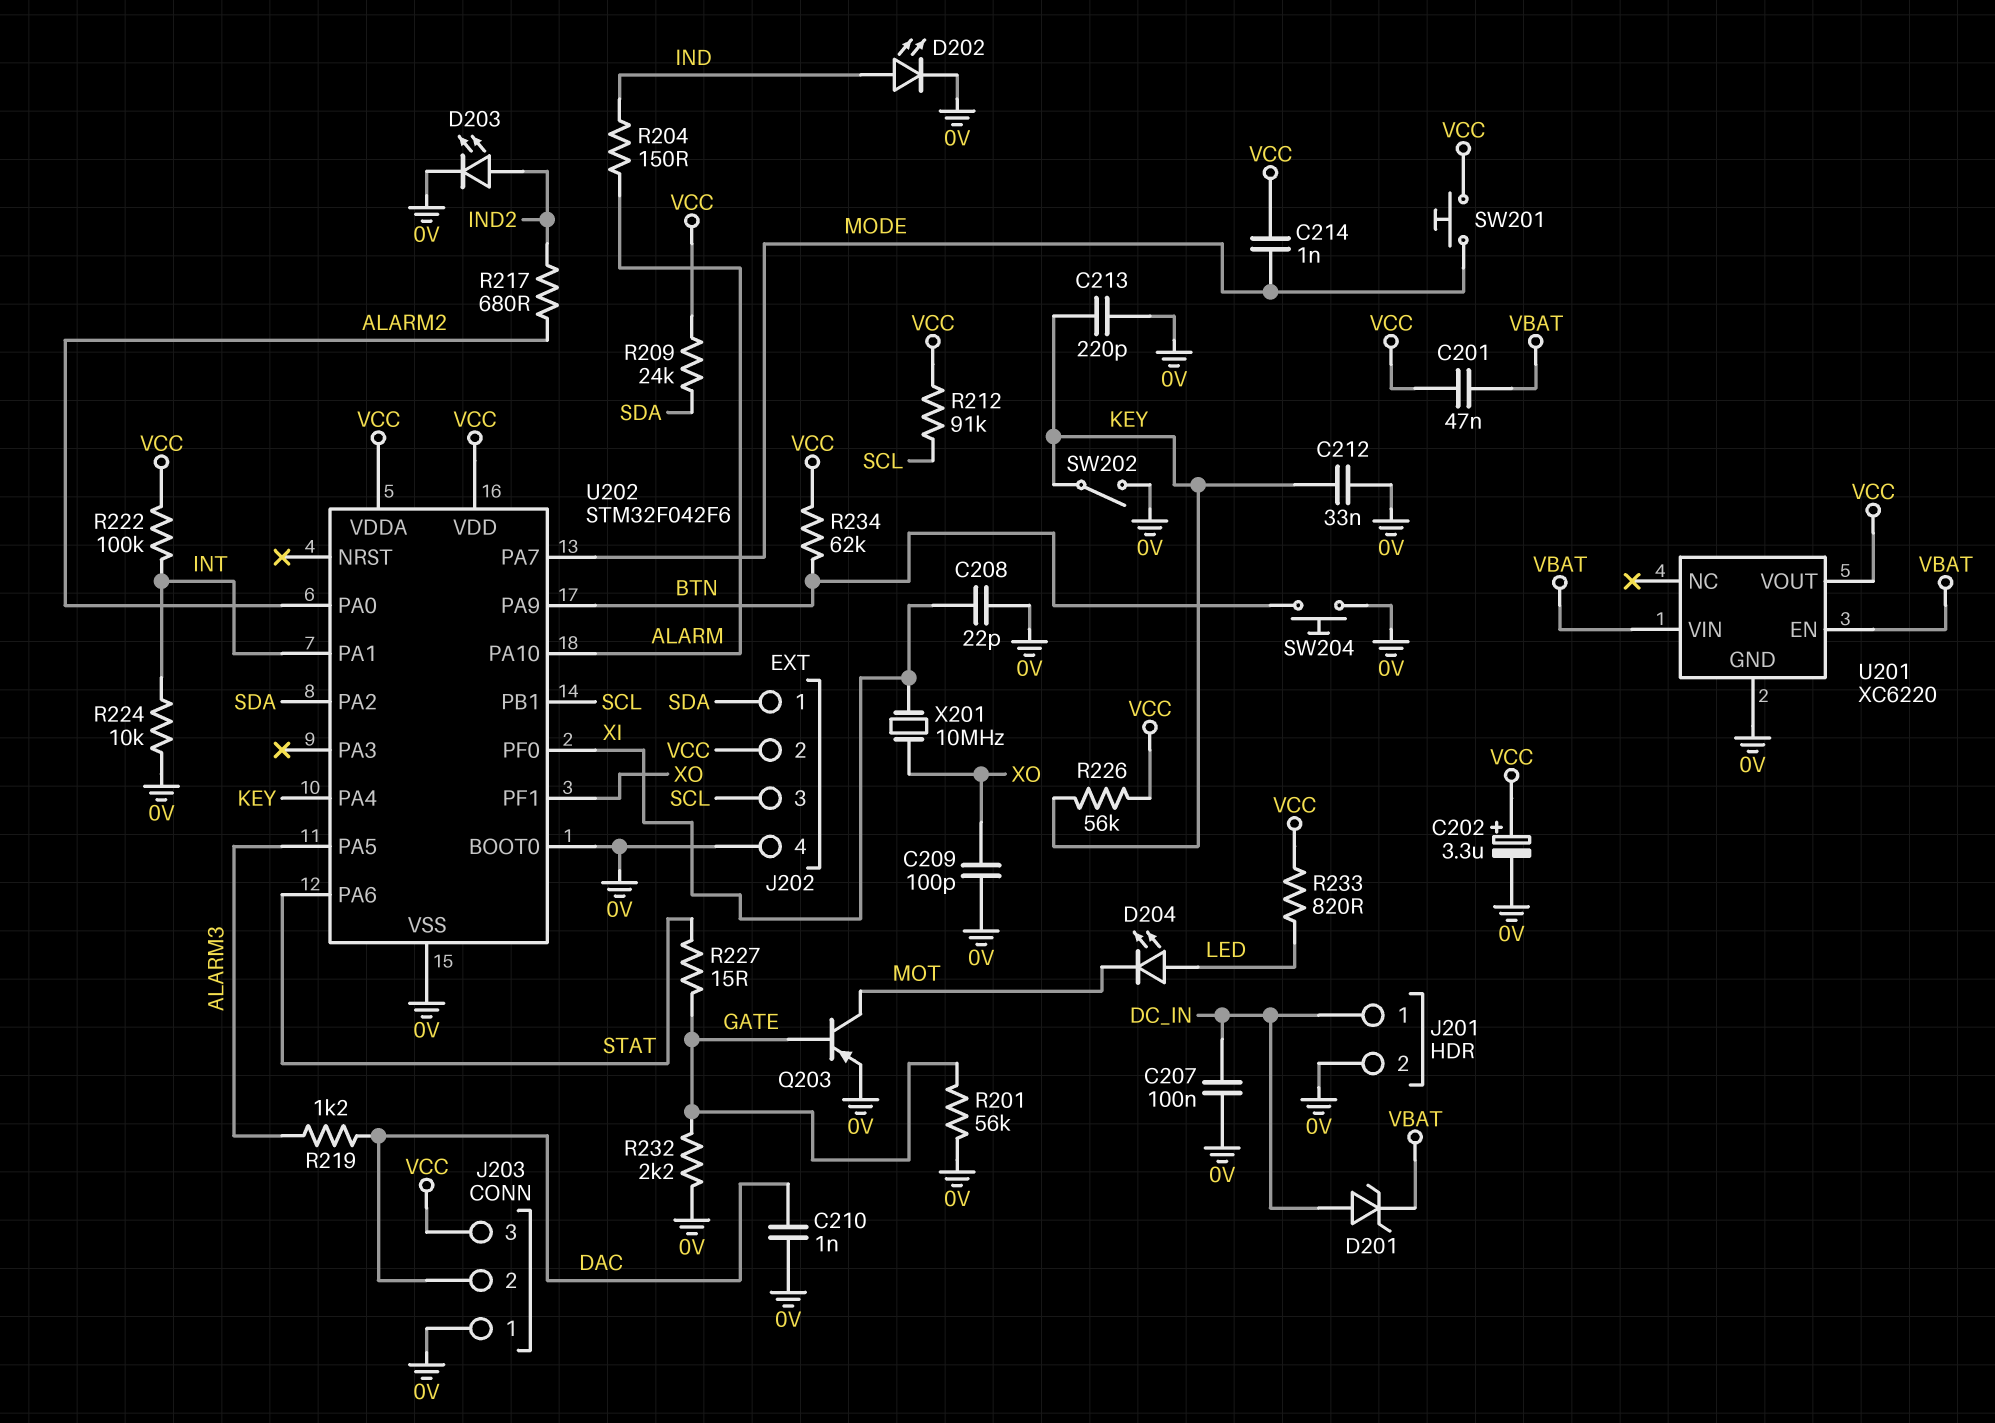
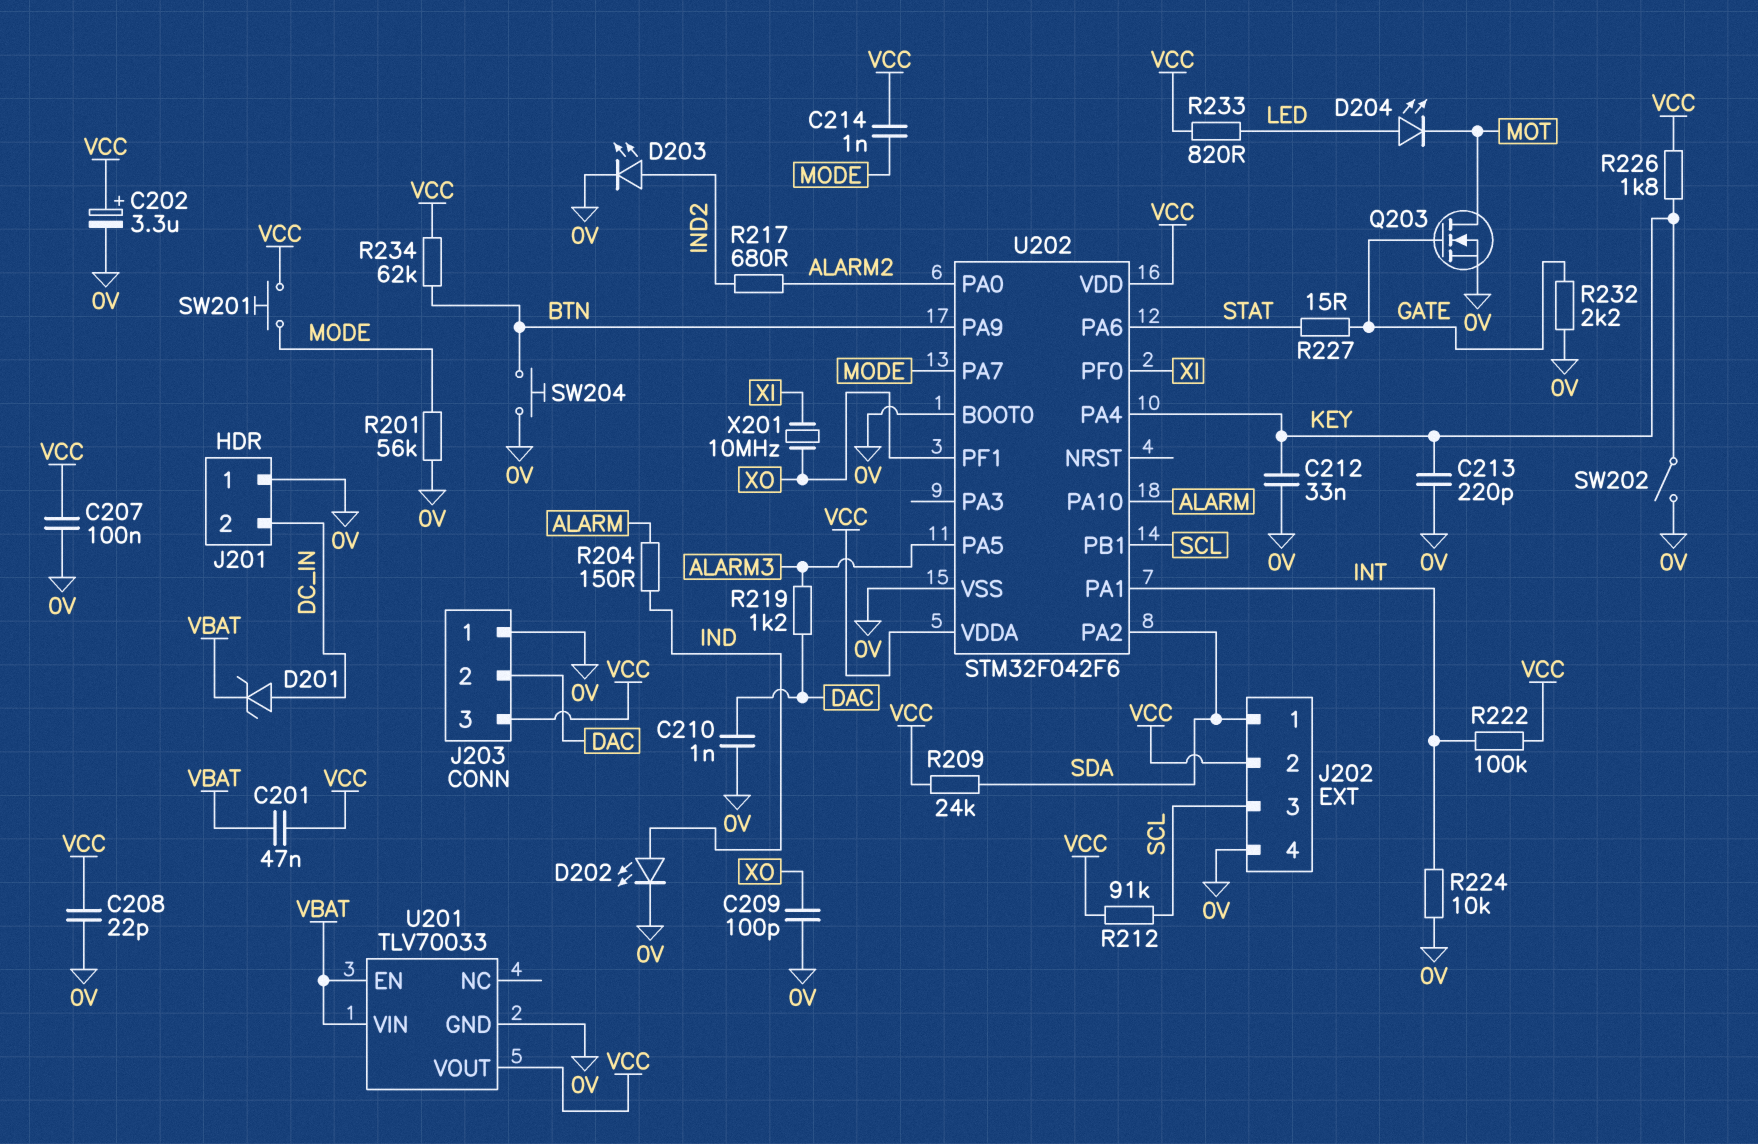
C207: 100nF (0V, DC_IN) -> 100nF (0V, VCC)
C208: 22pF (0V, XI) -> 22pF (0V, VCC)
J201 pin 1: DC_IN -> 0V
J201 pin 2: 0V -> DC_IN
Q203: PNP (B GATE, C MOT, E 0V) -> NMOS (G GATE, D MOT, S 0V)
R201: 56k (0V, GATE) -> 56k (0V, MODE)
R226: 56k (KEY, VCC) -> 1.8k (KEY, VCC)
U201: XC6220 -> TLV70033

